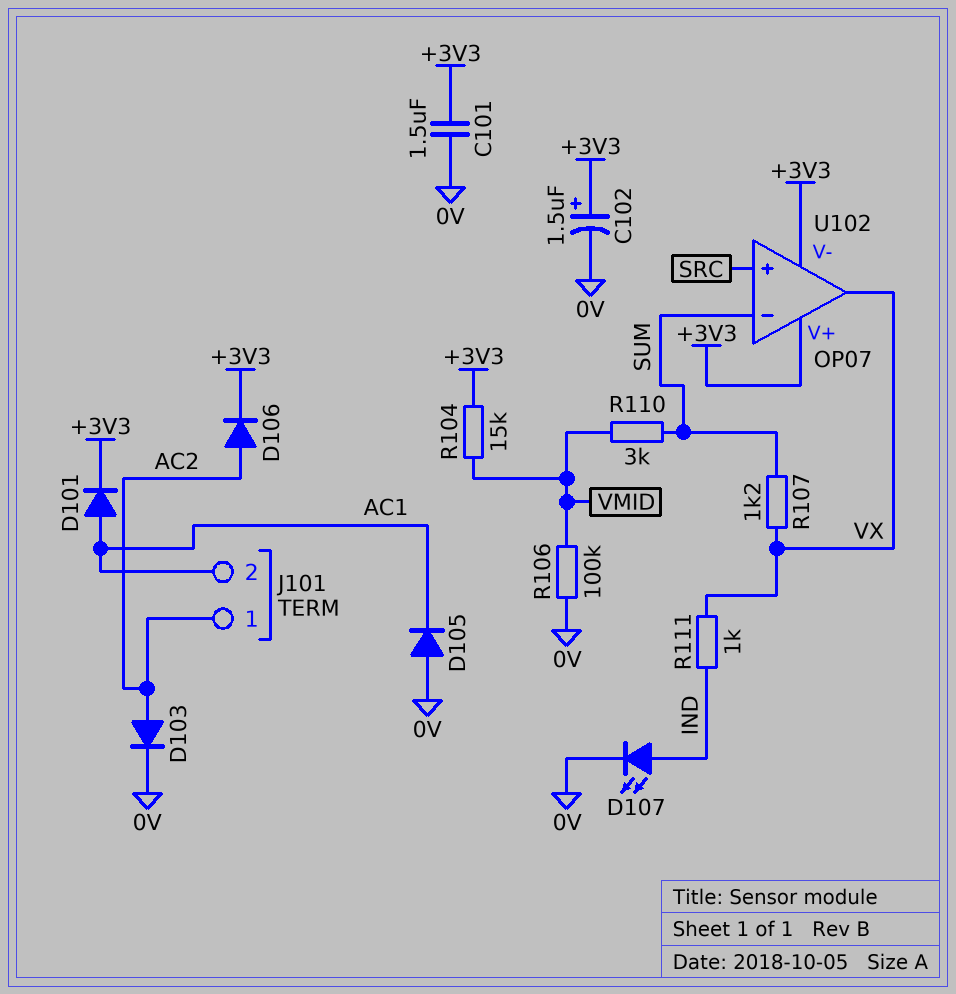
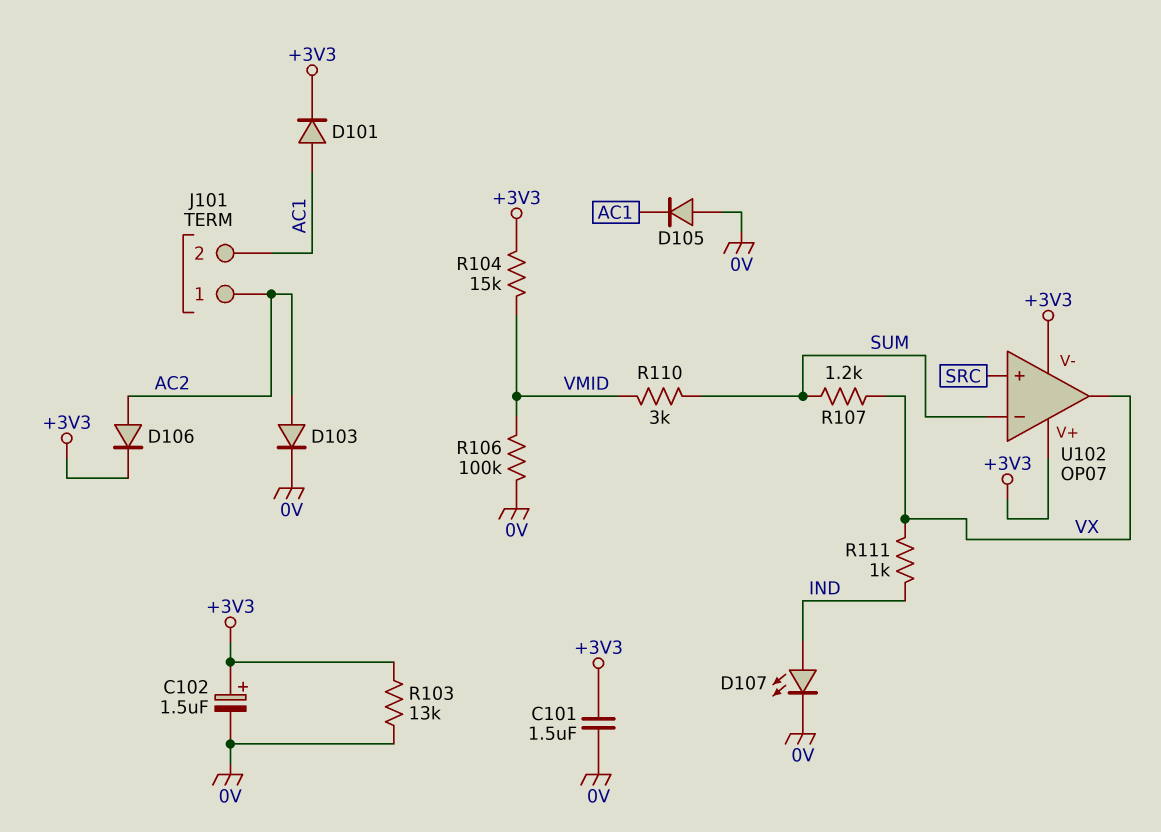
R103: none -> 13k (+3V3, 0V)

